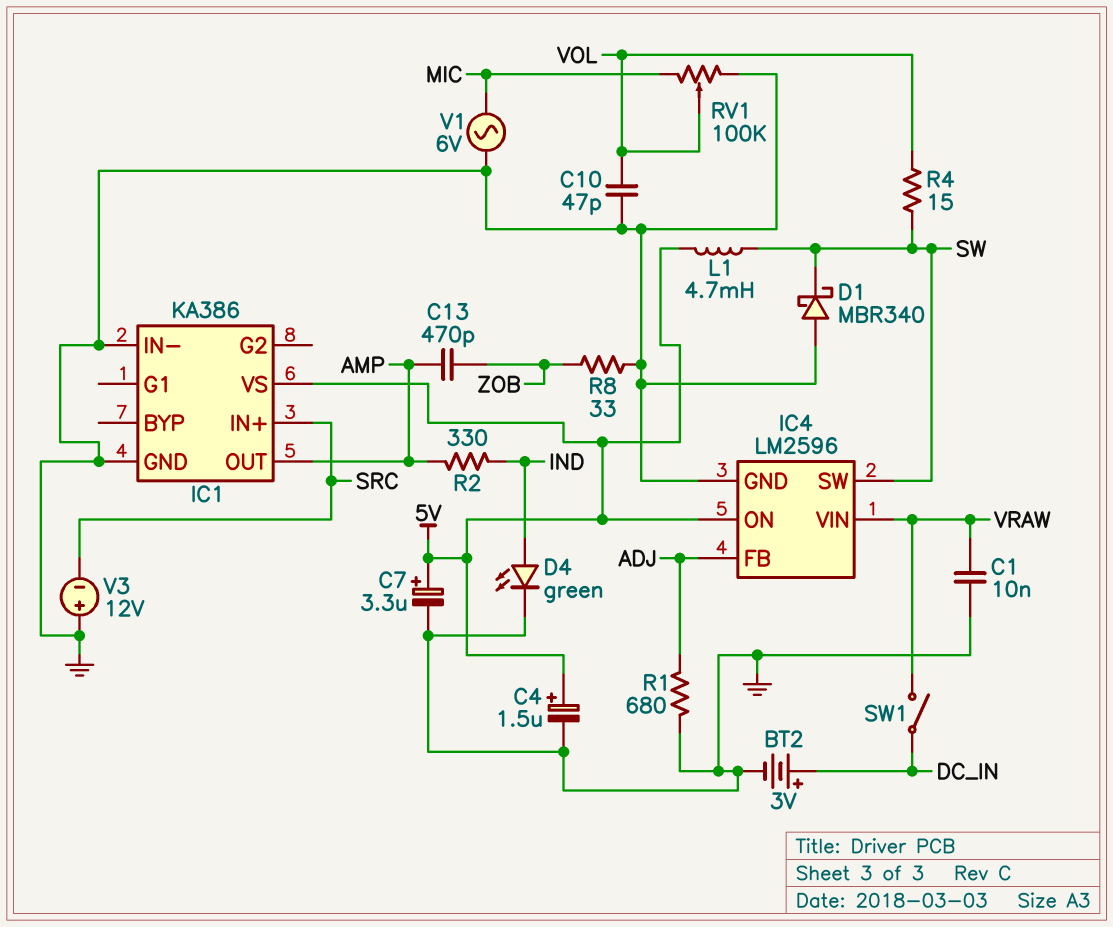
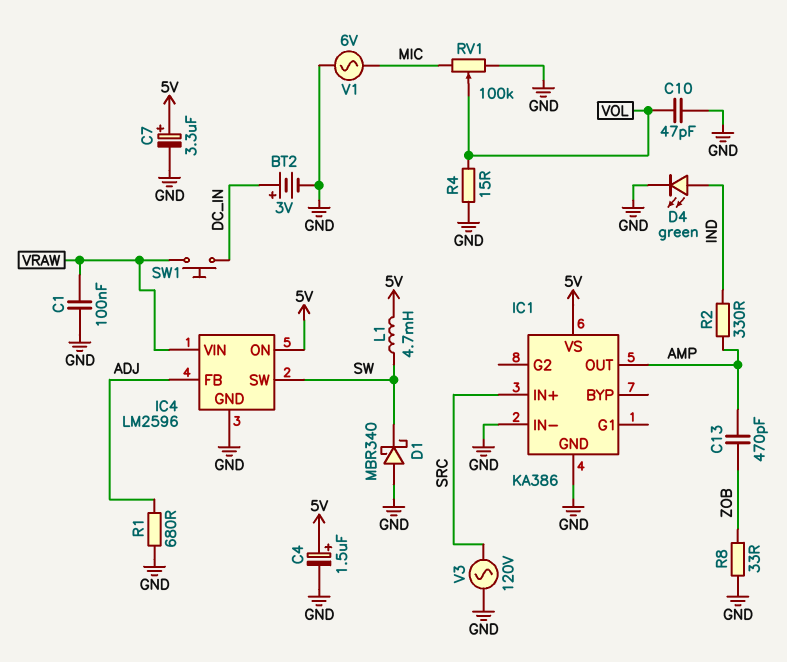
C1: 10nF (GND, VRAW) -> 100nF (GND, VRAW)
R4: 15 (SW, VOL) -> 15 (GND, VOL)
SW1: switch (DC_IN, VRAW) -> button (DC_IN, VRAW)
V3: 12V (plus GND, minus SRC) -> AC 120V (GND, SRC)

